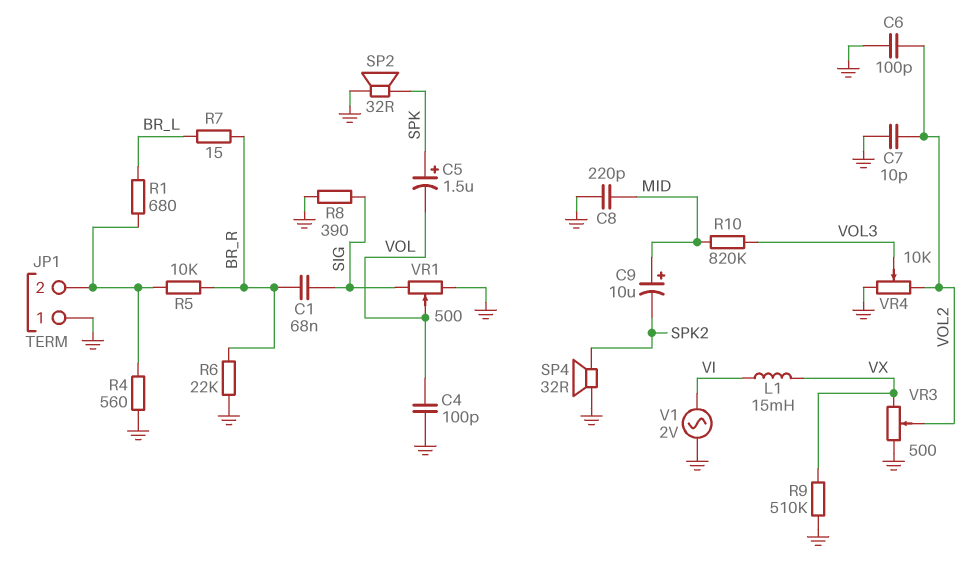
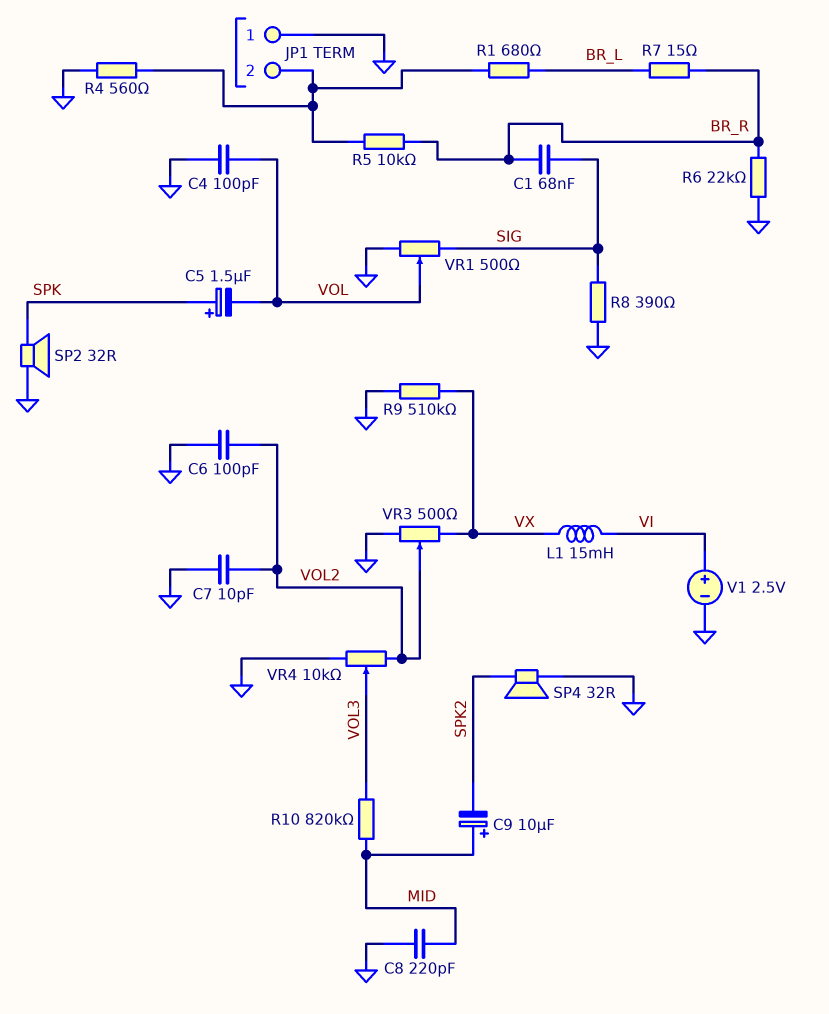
V1: AC 2V (GND, VI) -> 2.5V (plus VI, minus GND)

